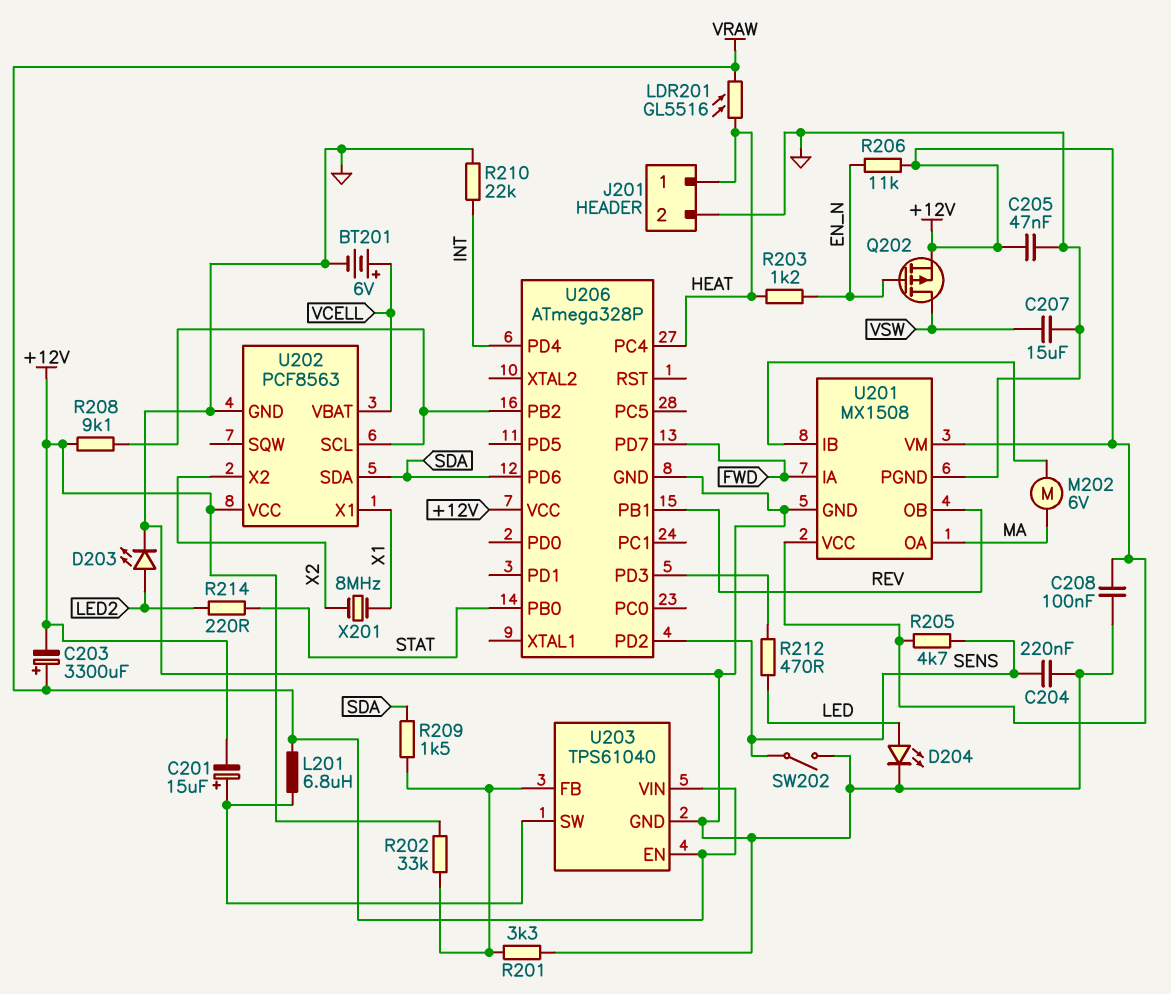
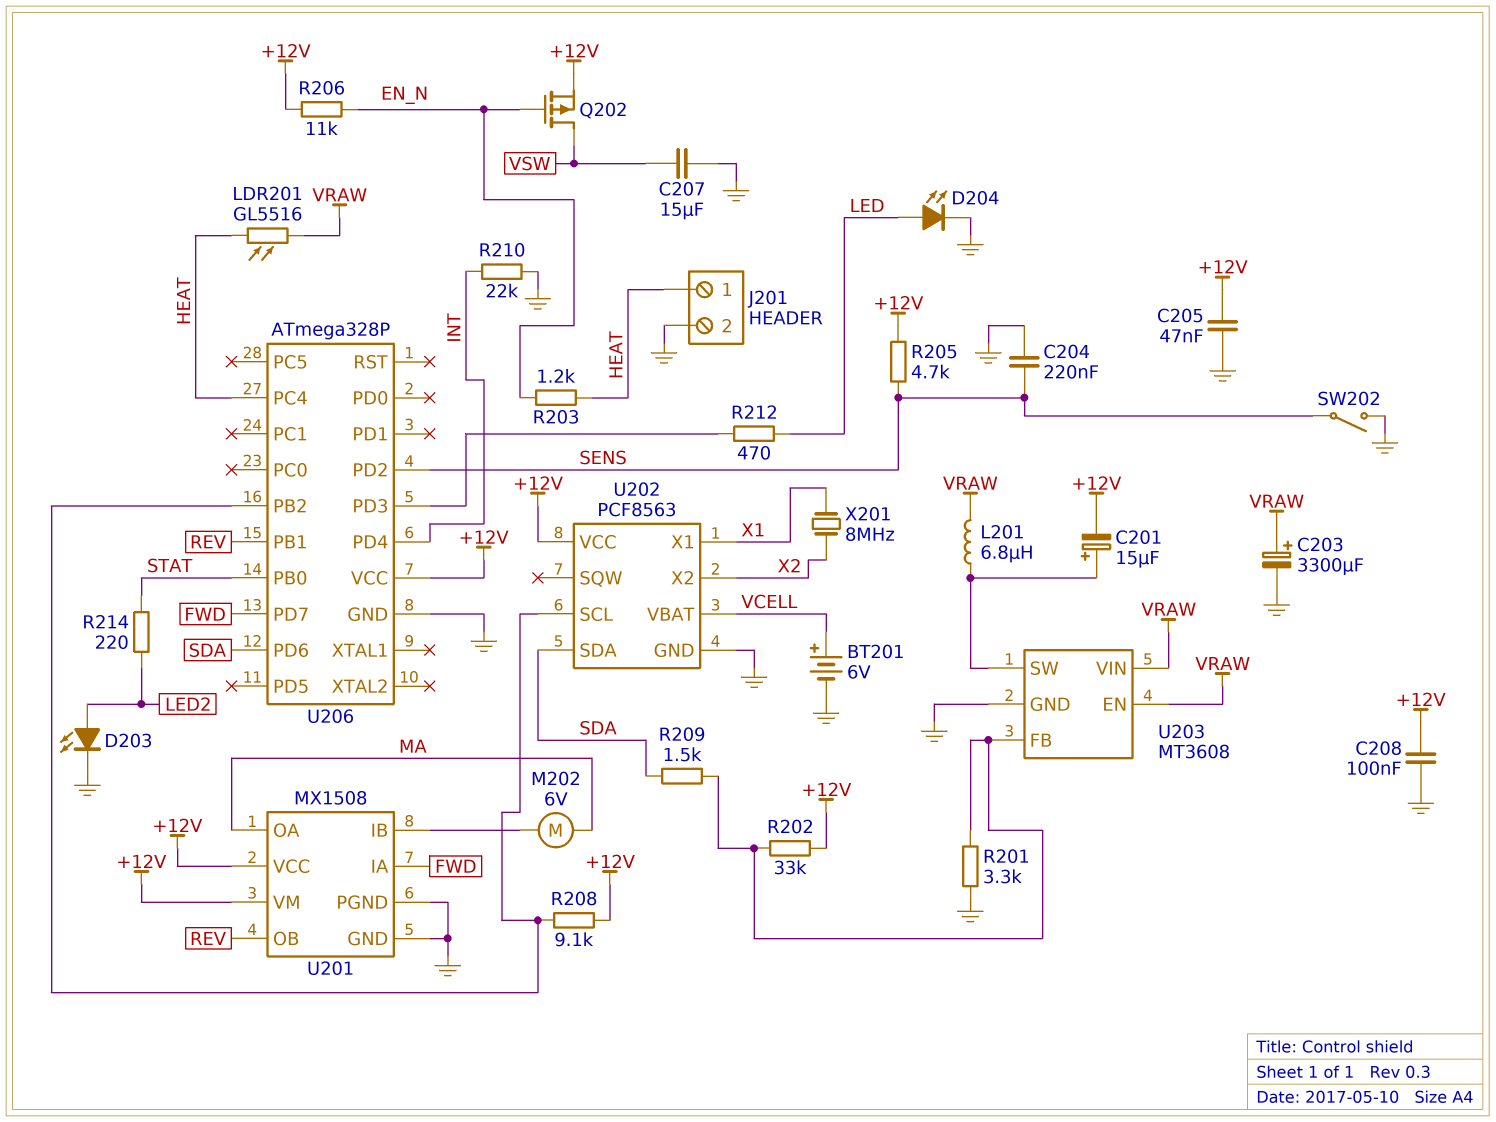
C203: 3300uF (plus VRAW, minus +12V) -> 3300uF (plus VRAW, minus GND)
U203: TPS61040 -> MT3608

